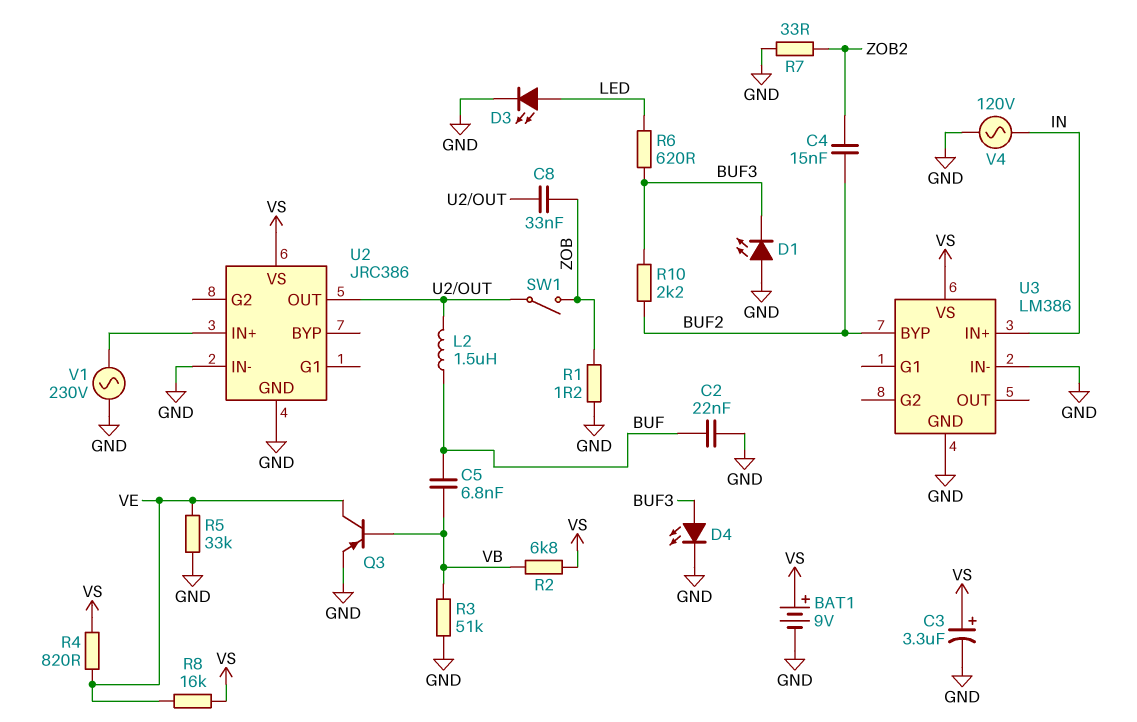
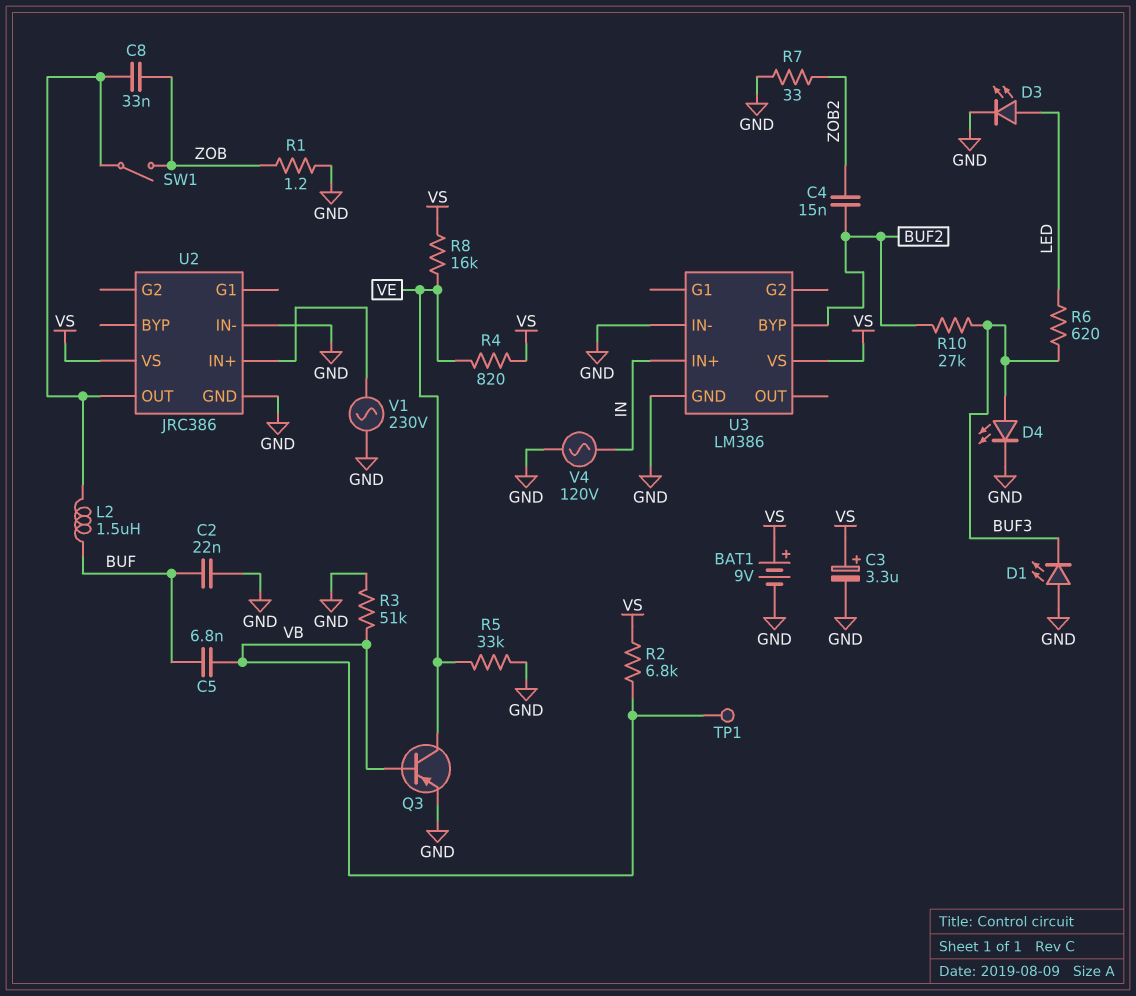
R10: 2.2k (BUF2, BUF3) -> 27k (BUF2, BUF3)
TP1: none -> test point (VB)

